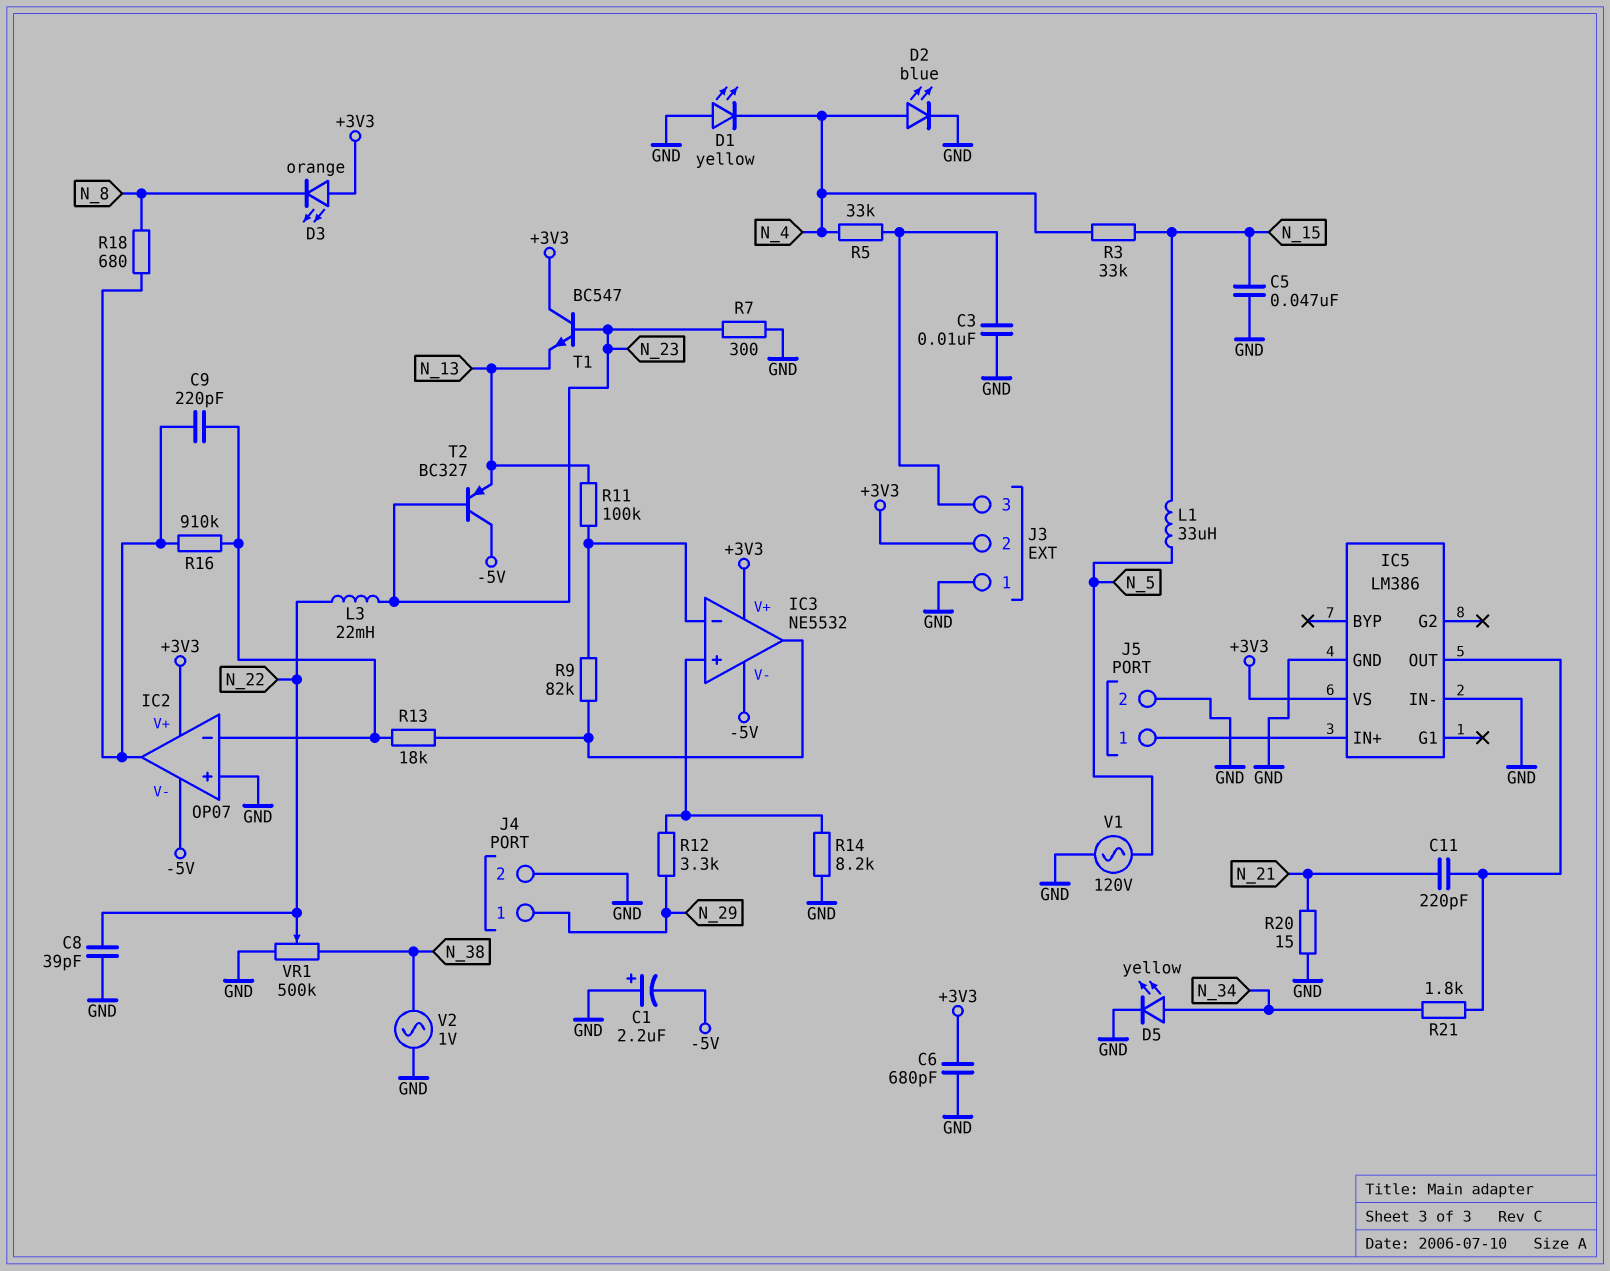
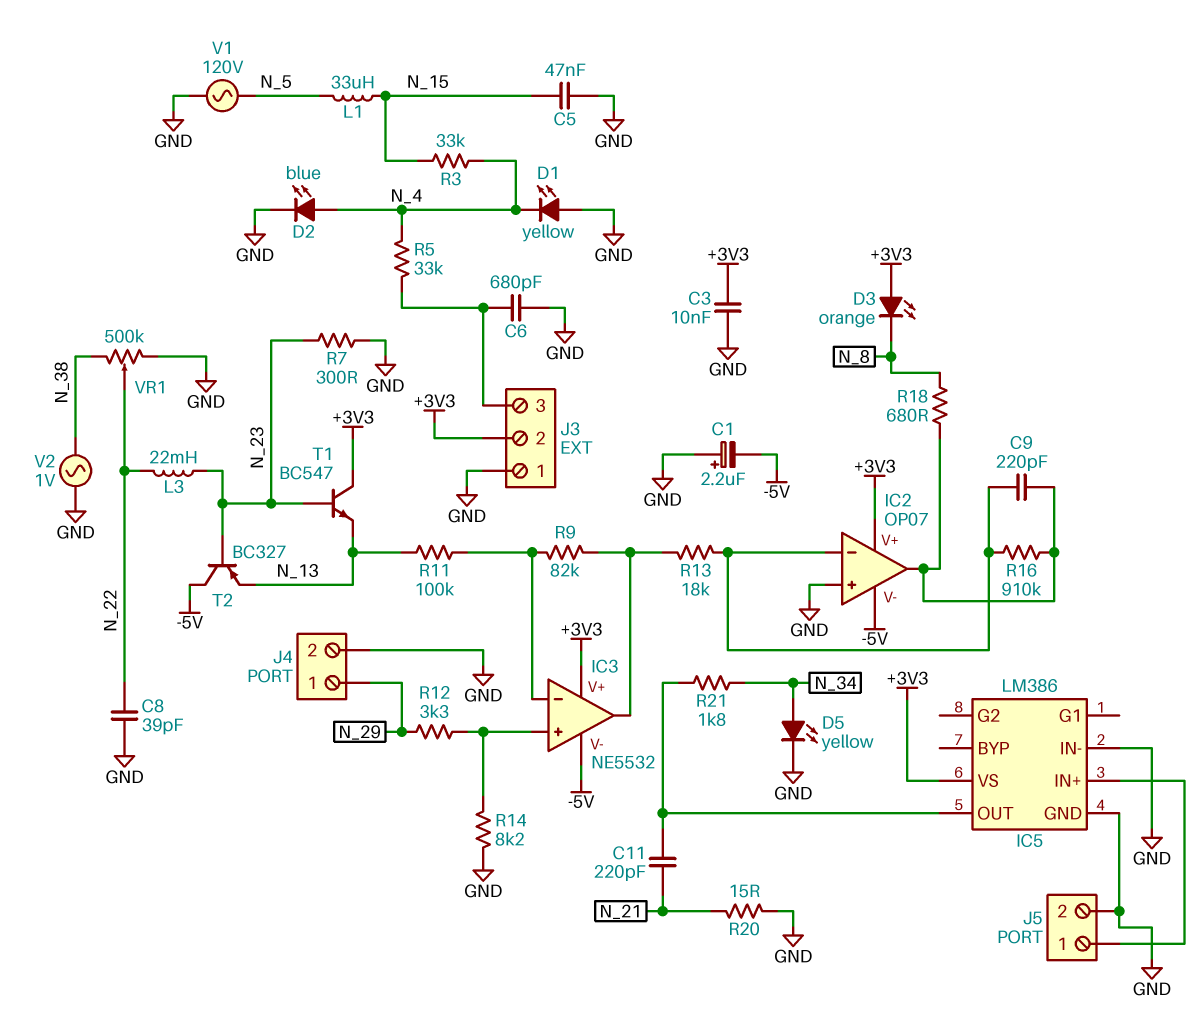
C3: 10nF (GND, J3/3) -> 10nF (+3V3, GND)
C6: 680pF (+3V3, GND) -> 680pF (GND, J3/3)

